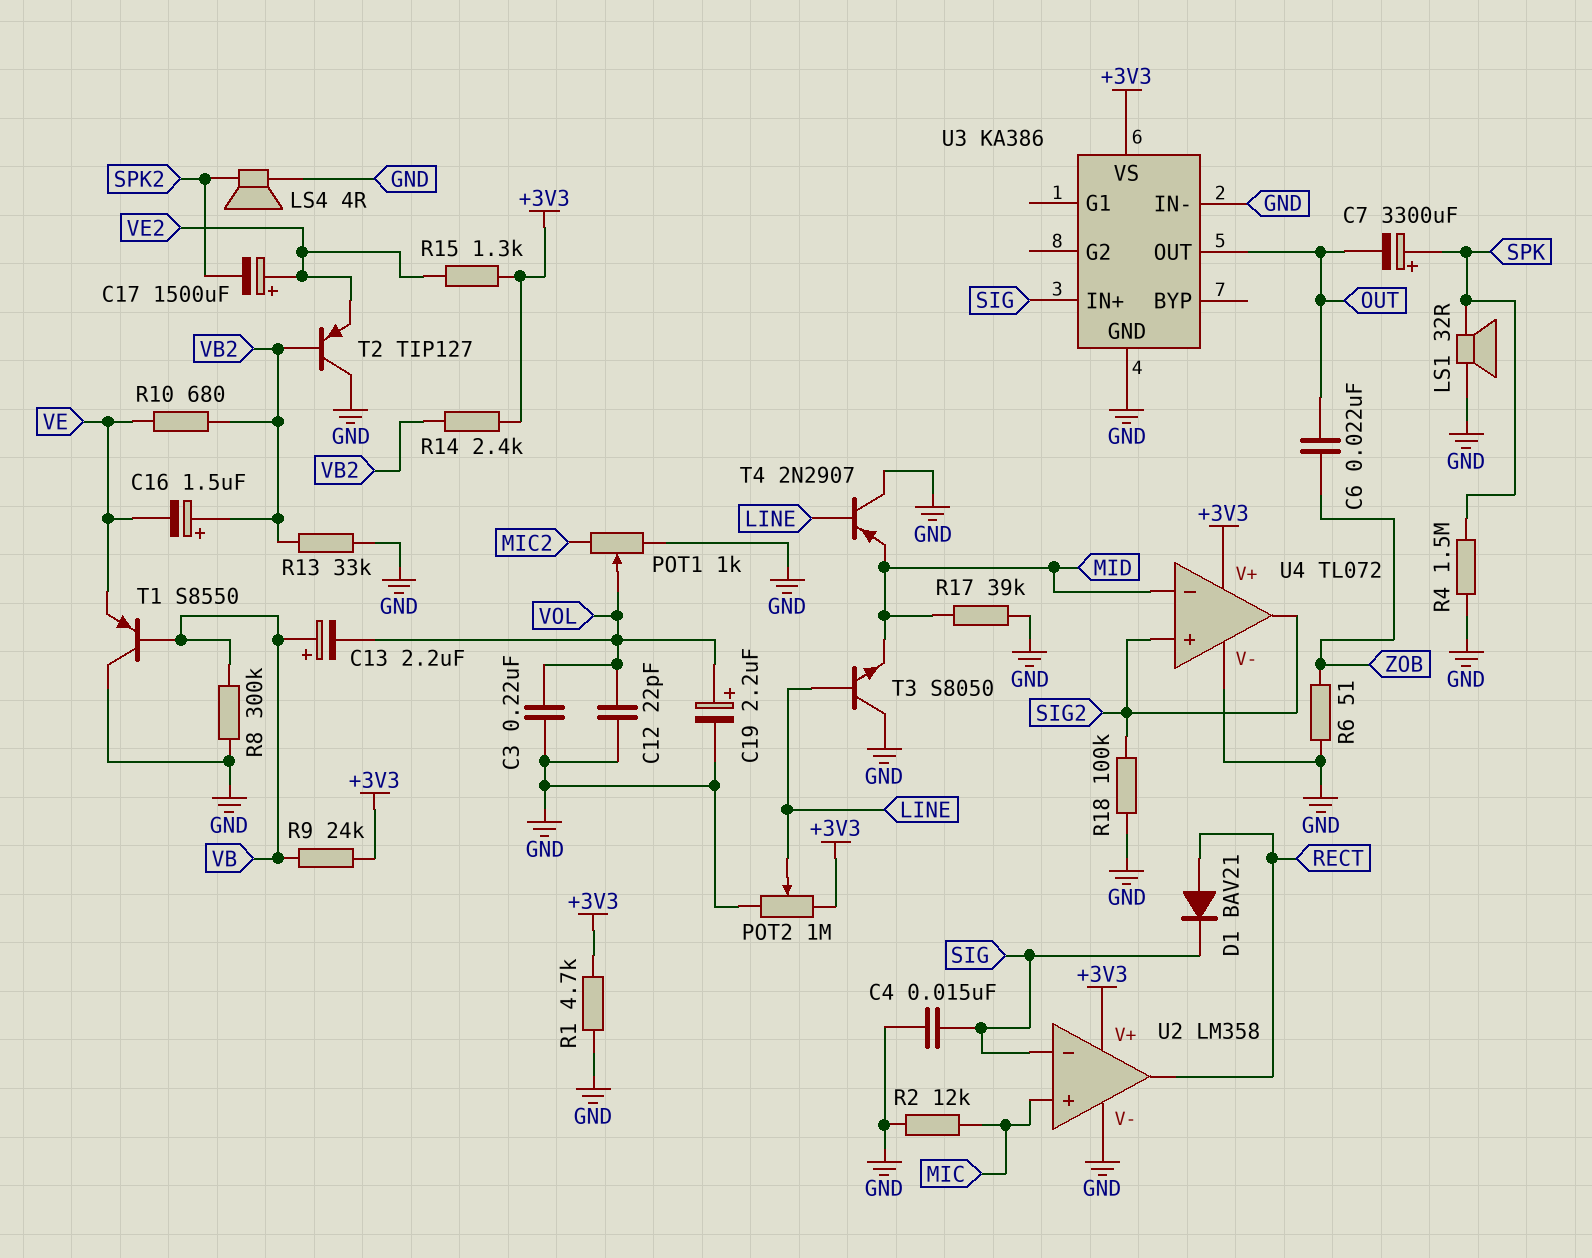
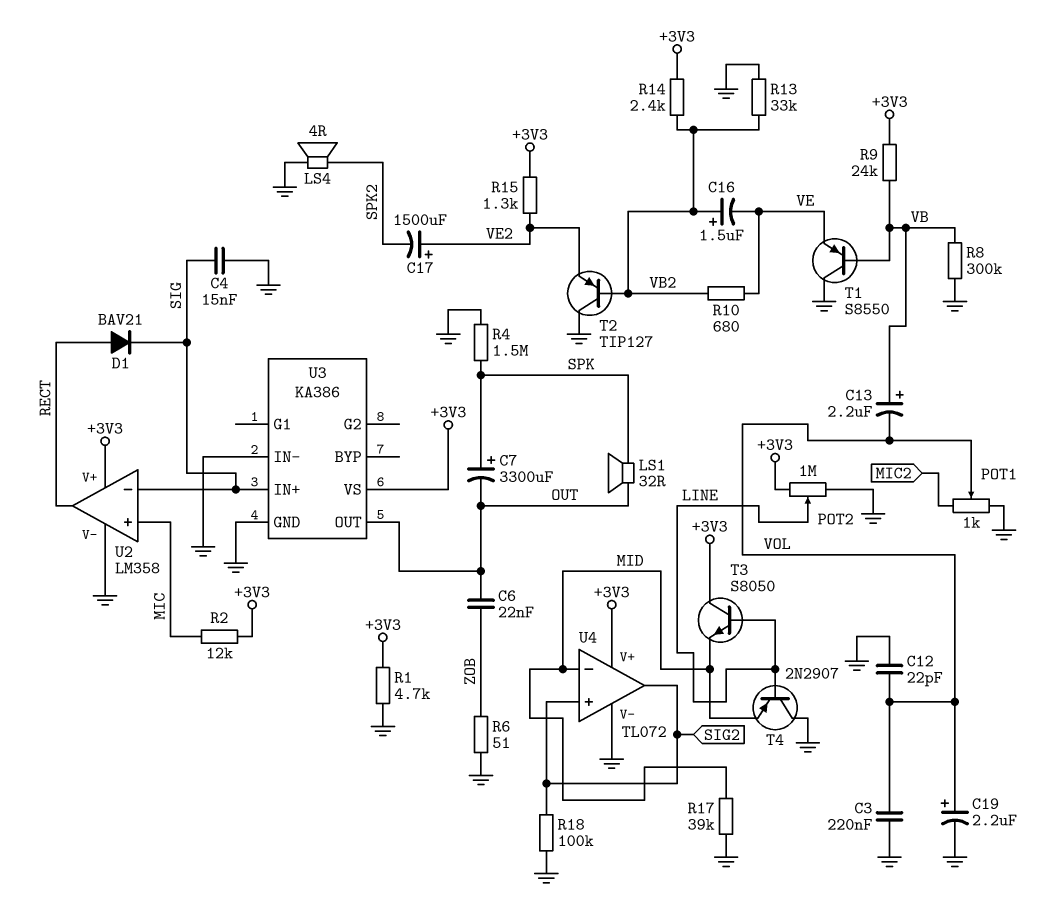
LS1: speaker 32R (GND, SPK) -> speaker 32R (OUT, SPK)
R2: 12k (GND, MIC) -> 12k (+3V3, MIC)
T3: NPN S8050 (B LINE, C GND, E MID) -> NPN S8050 (B LINE, C +3V3, E MID)

